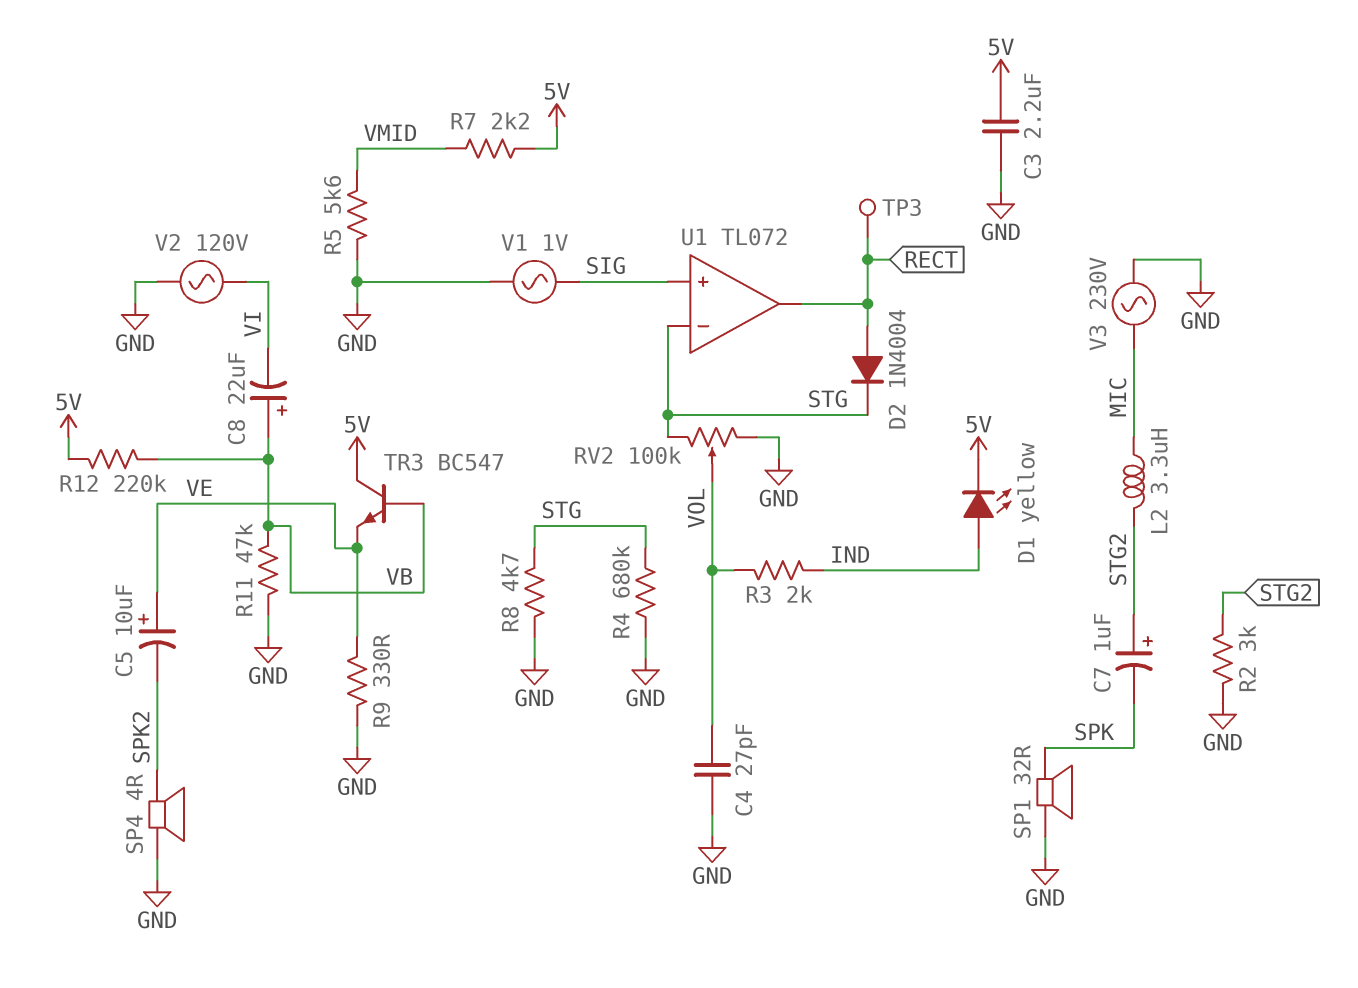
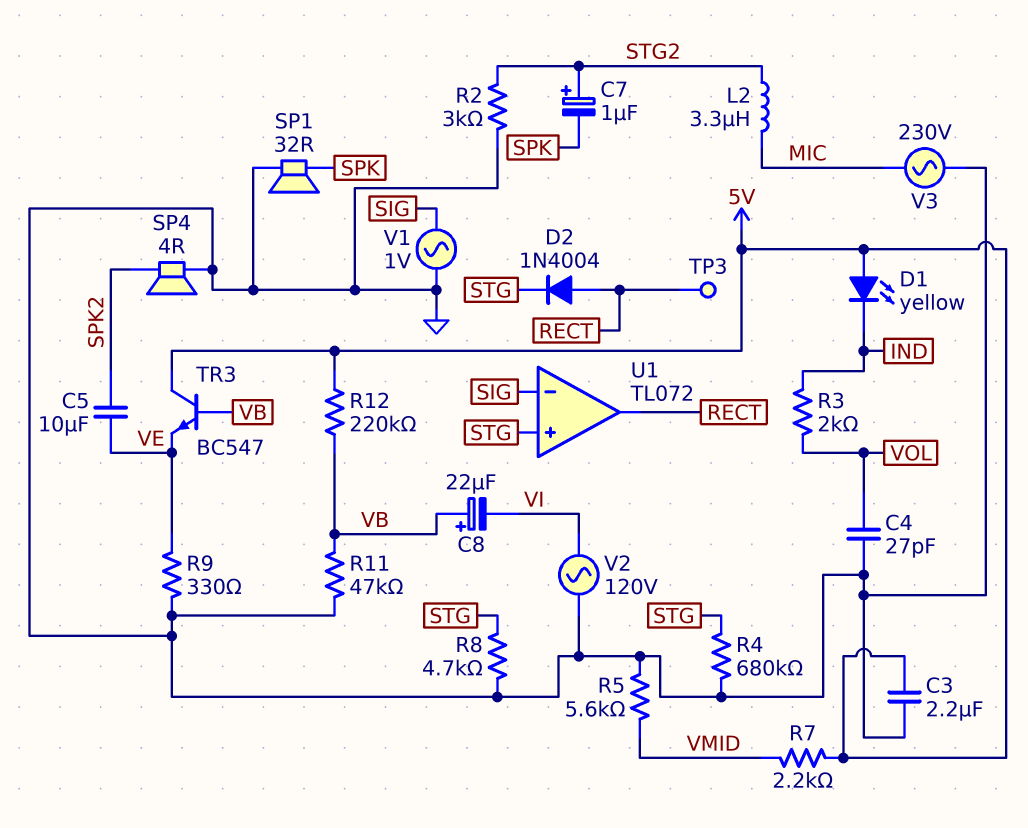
C5: 10uF (plus VE, minus SPK2) -> 10uF (SPK2, VE)
D1: LED yellow (A IND, K 5V) -> LED yellow (A 5V, K IND)
RV2: 100k (GND, STG, wiper VOL) -> none
U1 pin in+: SIG -> STG
U1 pin in-: STG -> SIG

